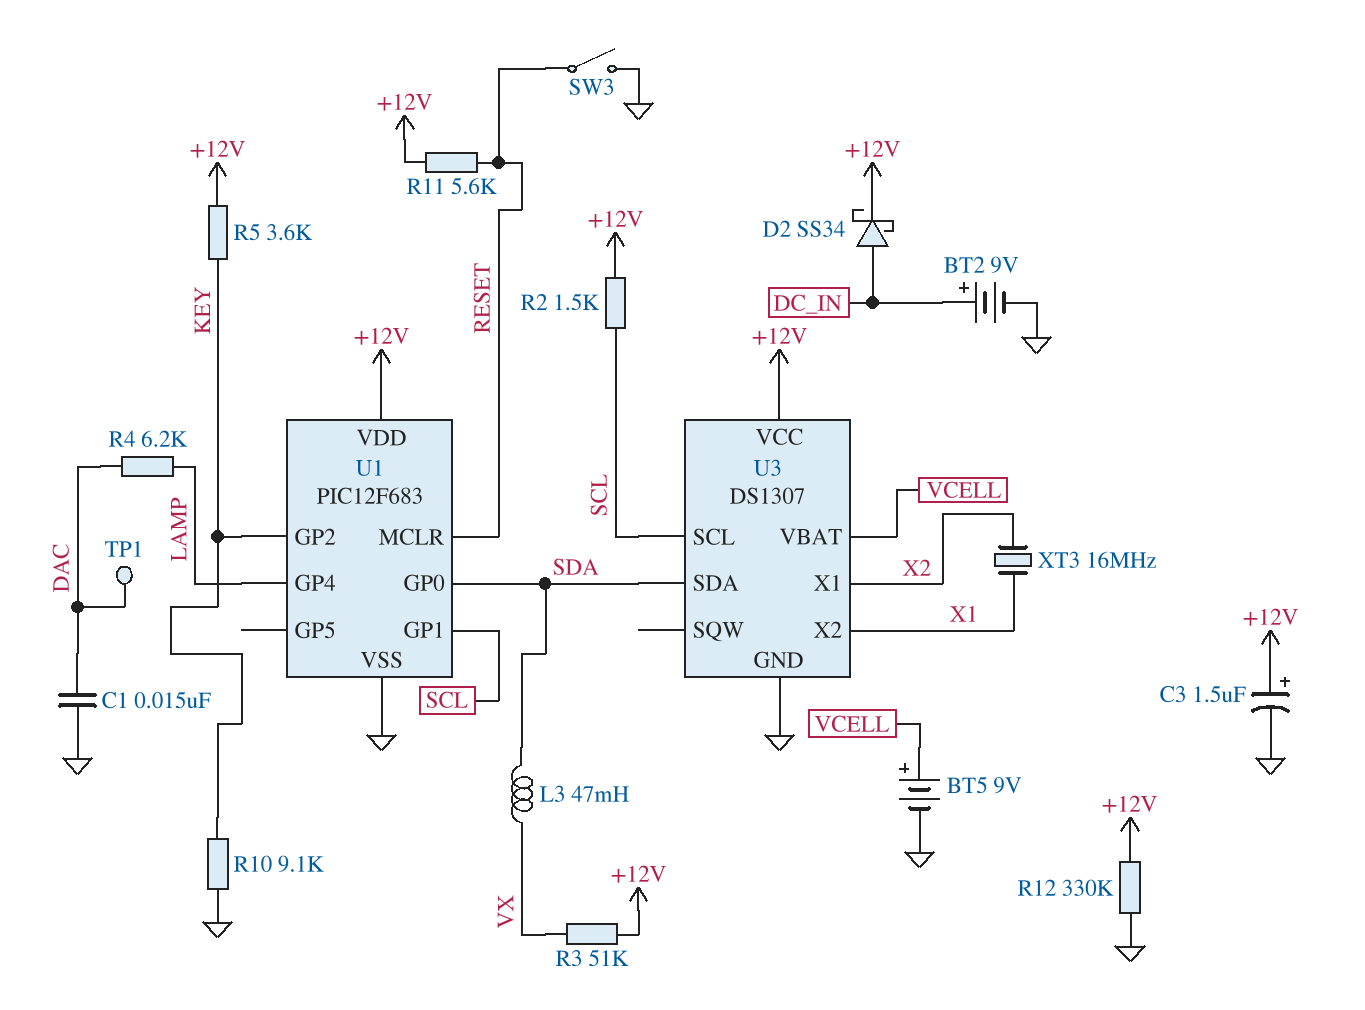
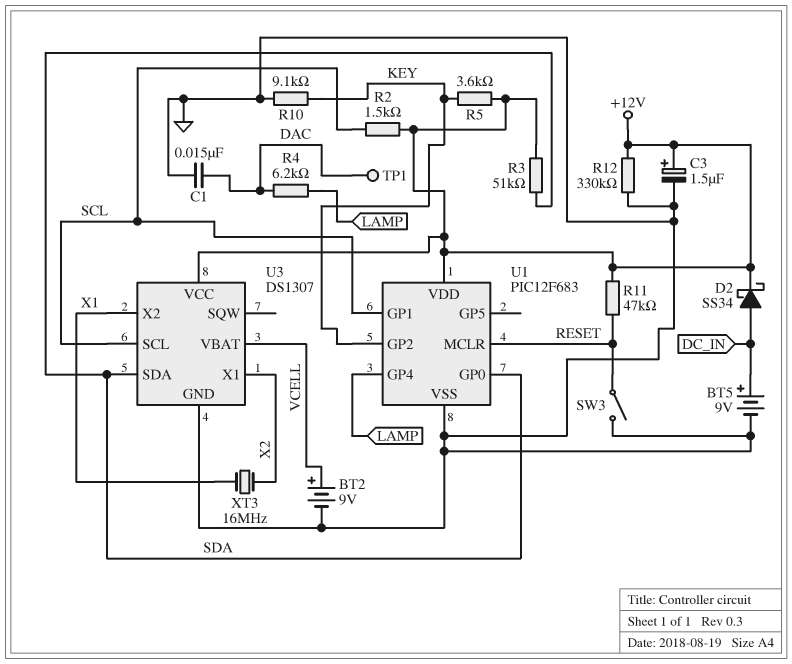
BT2: 9V (plus DC_IN, minus GND) -> 9V (plus VCELL, minus GND)
BT5: 9V (plus VCELL, minus GND) -> 9V (plus DC_IN, minus GND)
L3: 47mH (SDA, VX) -> none
R3: 51k (+12V, VX) -> 51k (+12V, SDA)
R11: 5.6k (+12V, RESET) -> 47k (+12V, RESET)

